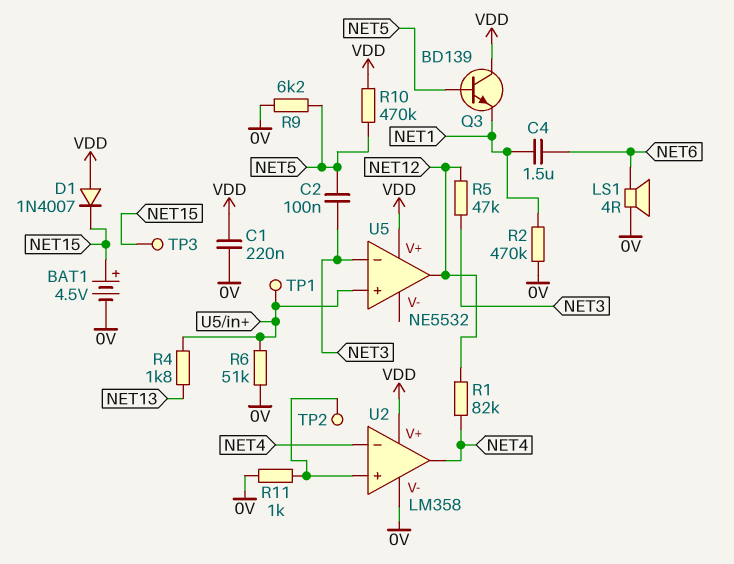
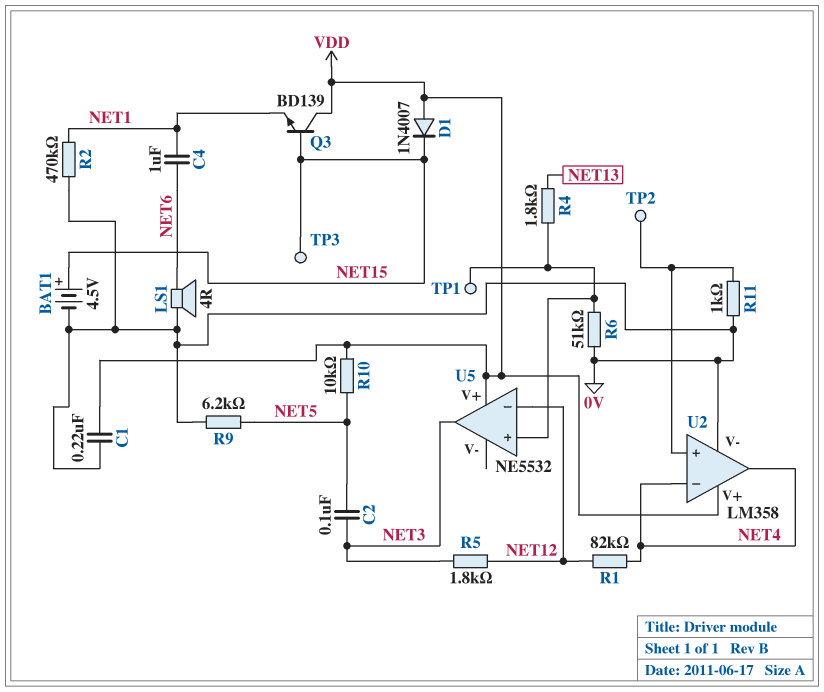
C4: 1.5uF (NET1, NET6) -> 1uF (NET1, NET6)
Q3: NPN BD139 (B NET5, C VDD, E NET1) -> NPN BD139 (B NET15, C VDD, E NET1)
R5: 47k (NET3, NET12) -> 1.8k (NET3, NET12)
R10: 470k (NET5, VDD) -> 10k (NET5, VDD)
U5 pin in-: NET3 -> NET12
U5 pin out: NET12 -> NET3

